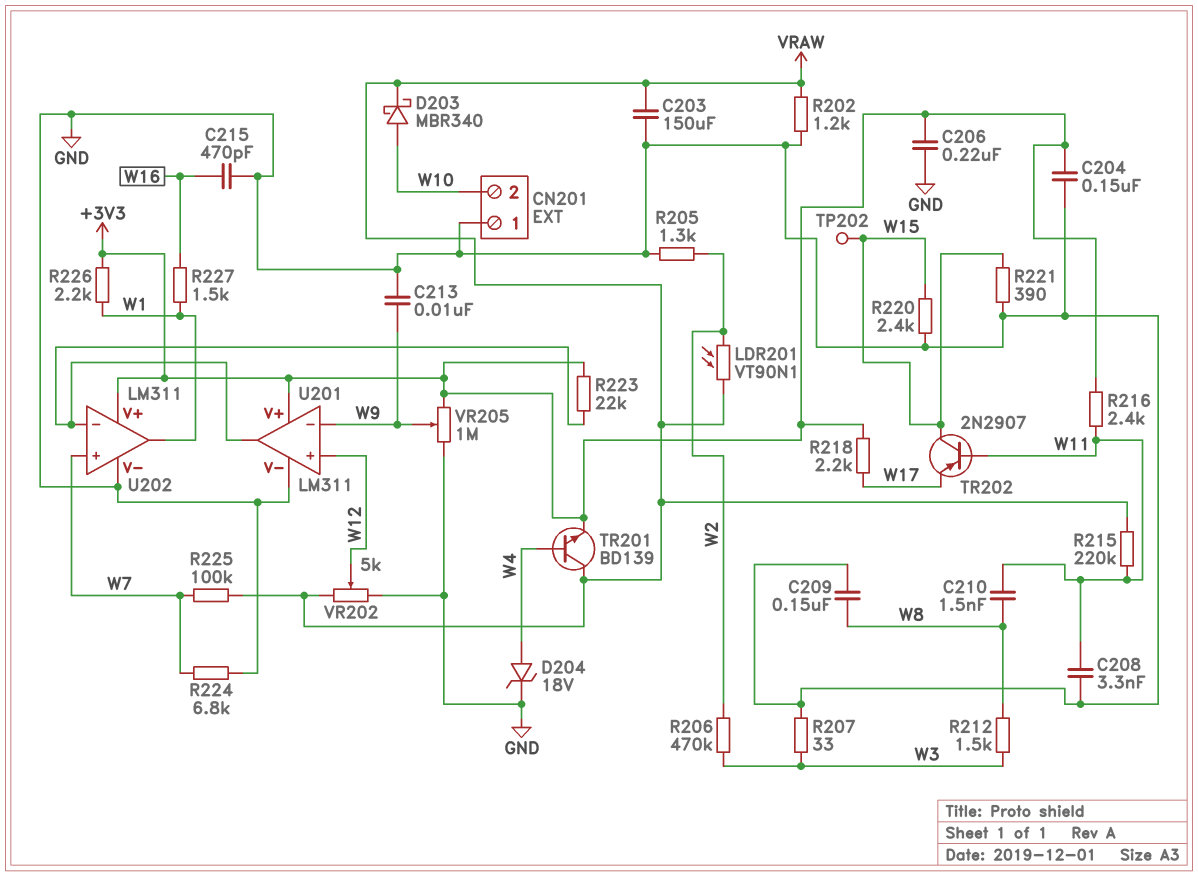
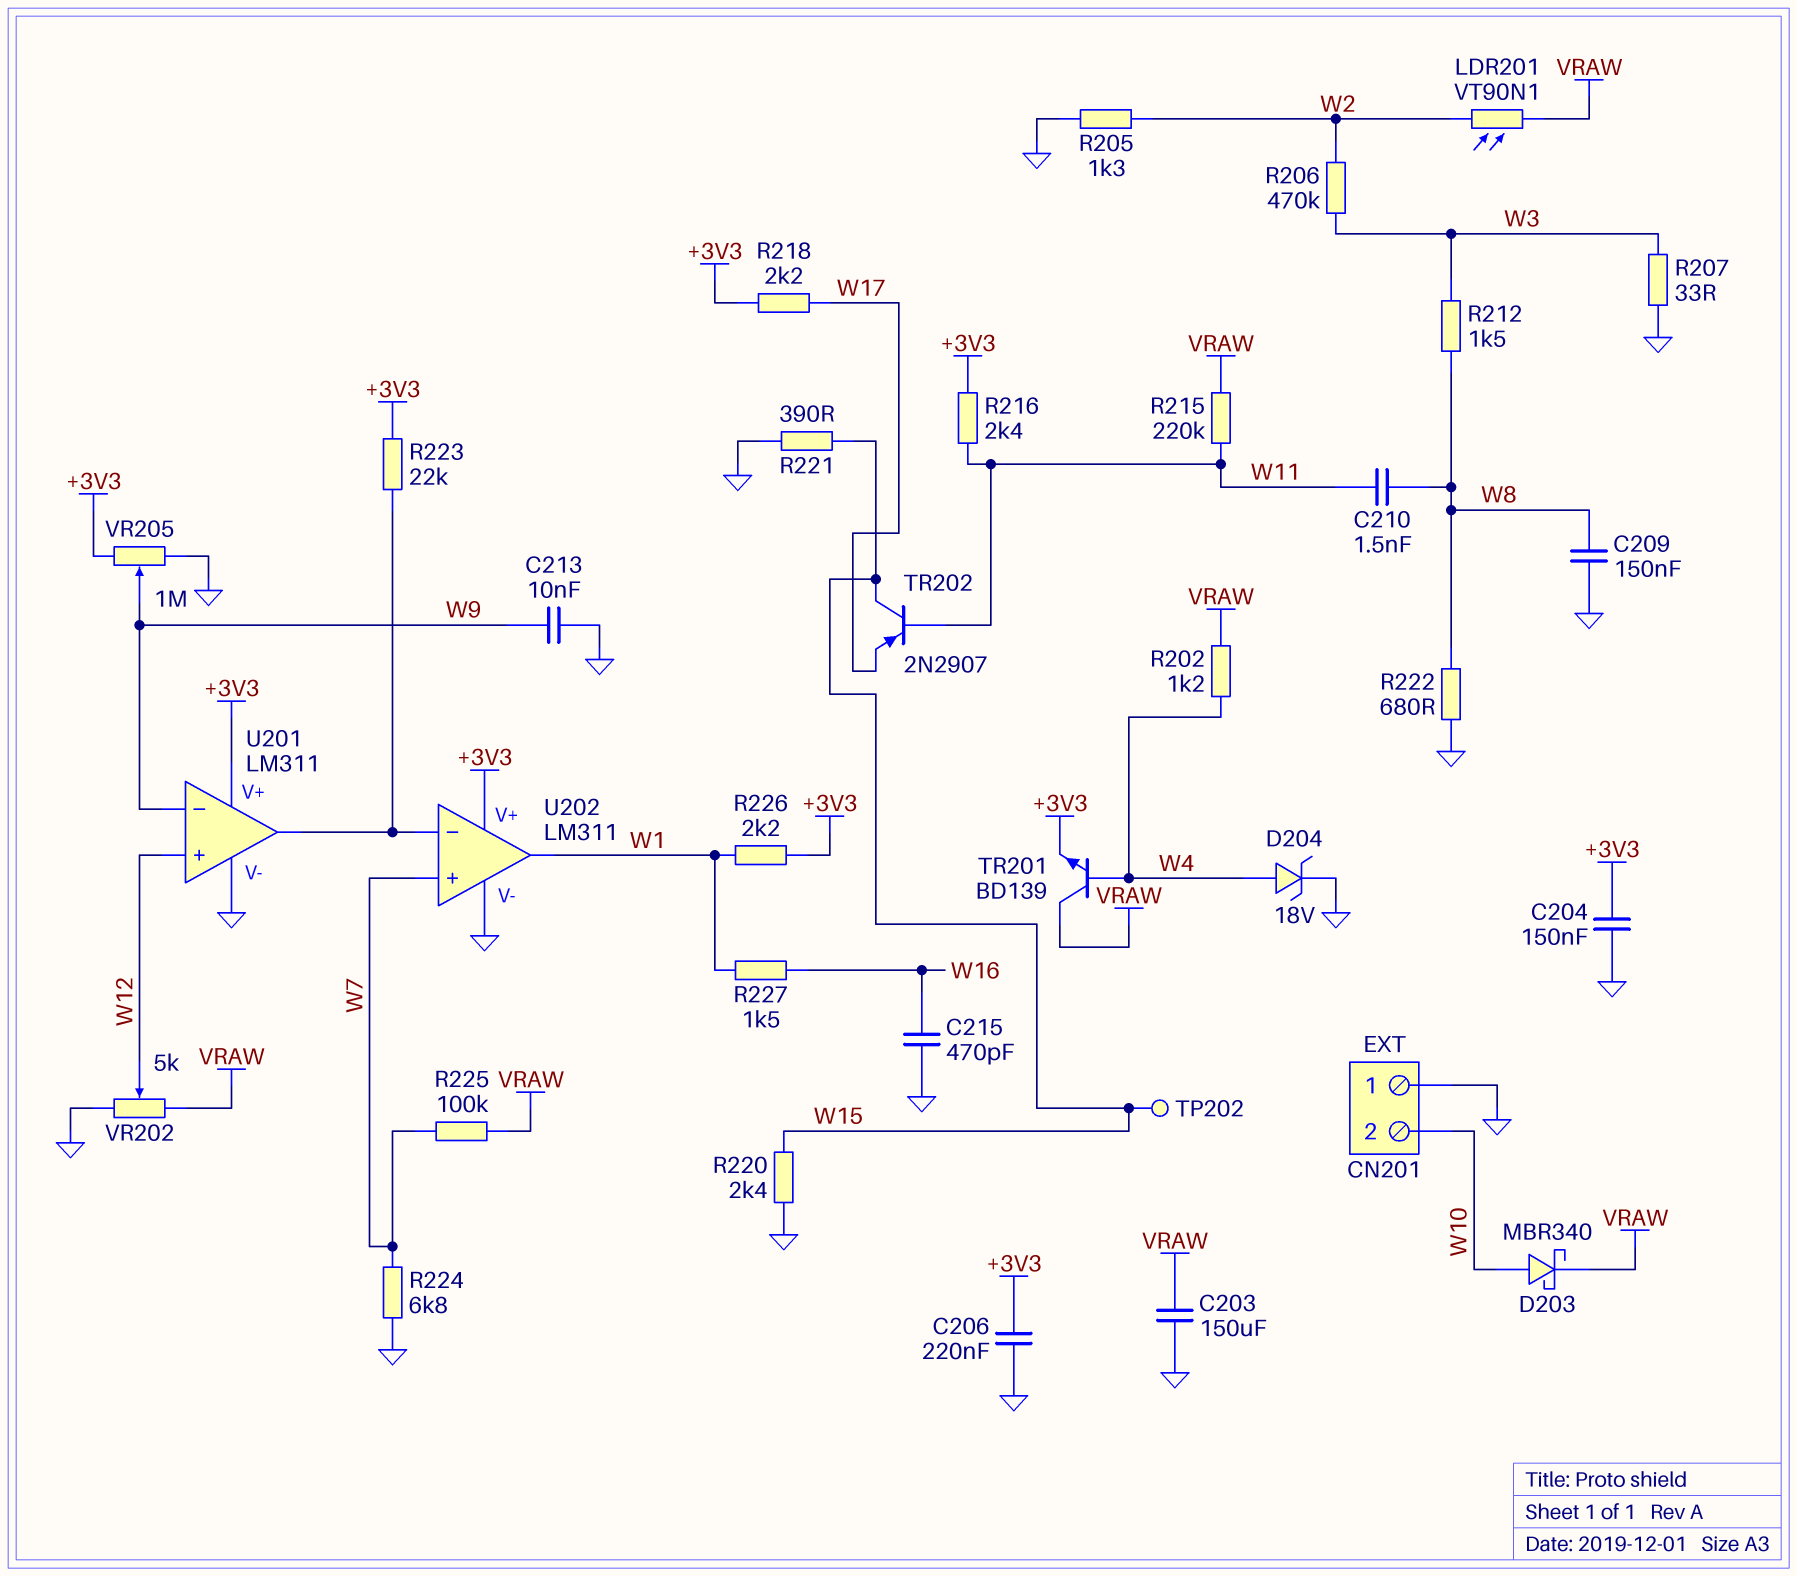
C208: 3.3nF (GND, W11) -> none
R202: 1.2k (GND, VRAW) -> 1.2k (VRAW, W4)
R222: none -> 680 (GND, W8)

